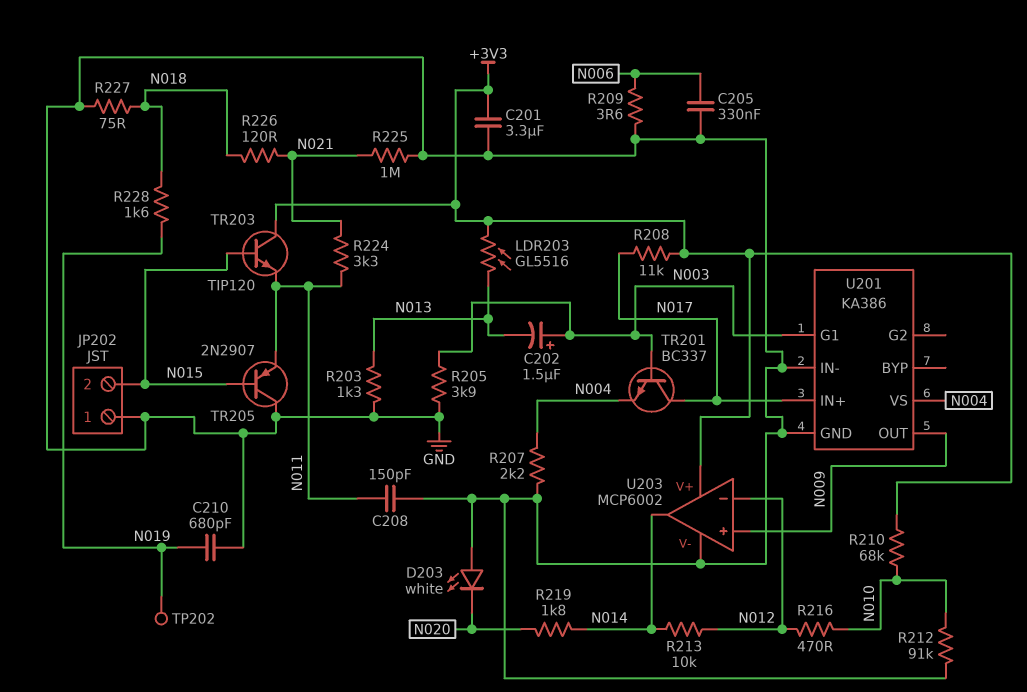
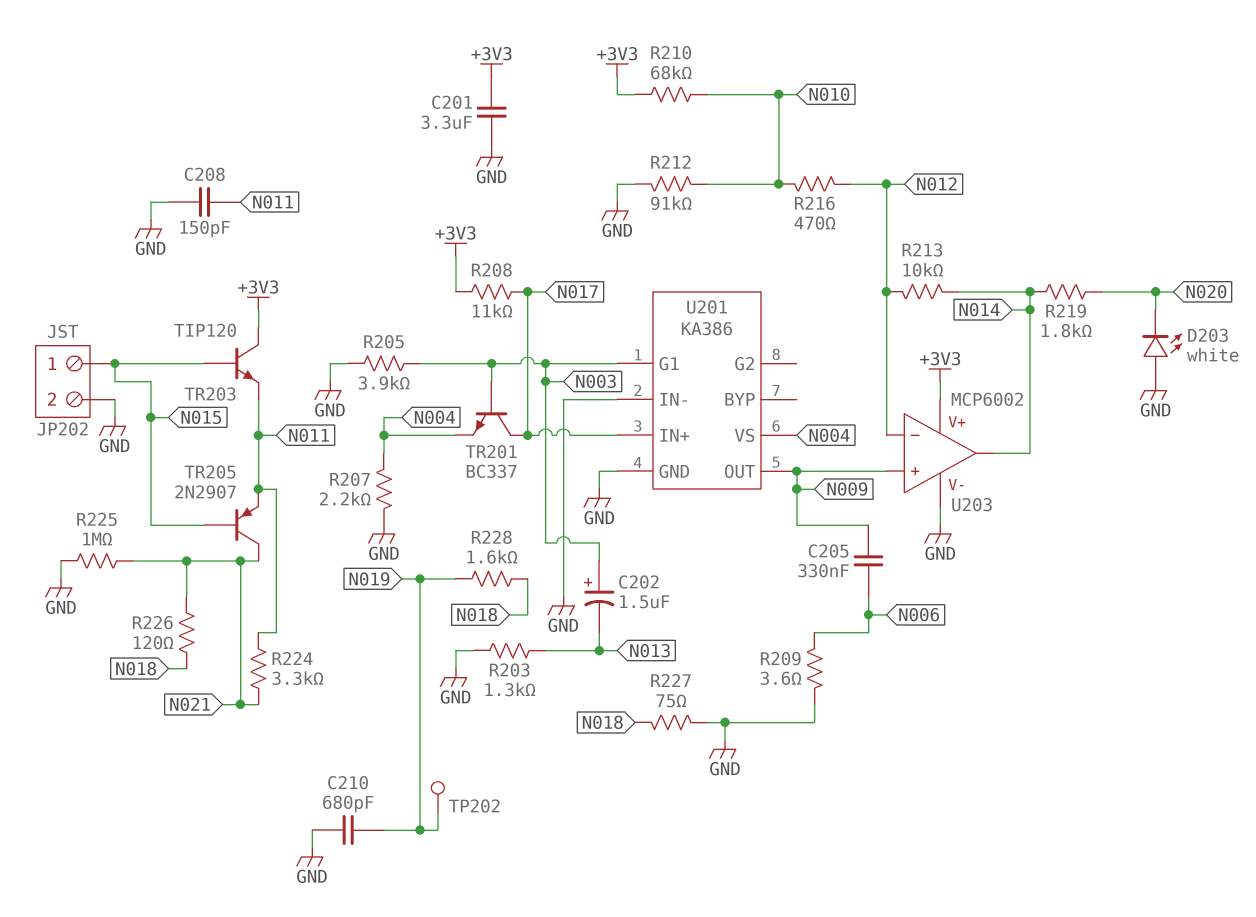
C205: 330nF (GND, N006) -> 330nF (N006, N009)
JP202 pin 1: GND -> N015
JP202 pin 2: N015 -> GND
LDR203: GL5516 (+3V3, N013) -> none
TR205: PNP 2N2907 (B N015, C GND, E N011) -> PNP 2N2907 (B N015, C N021, E N011)

